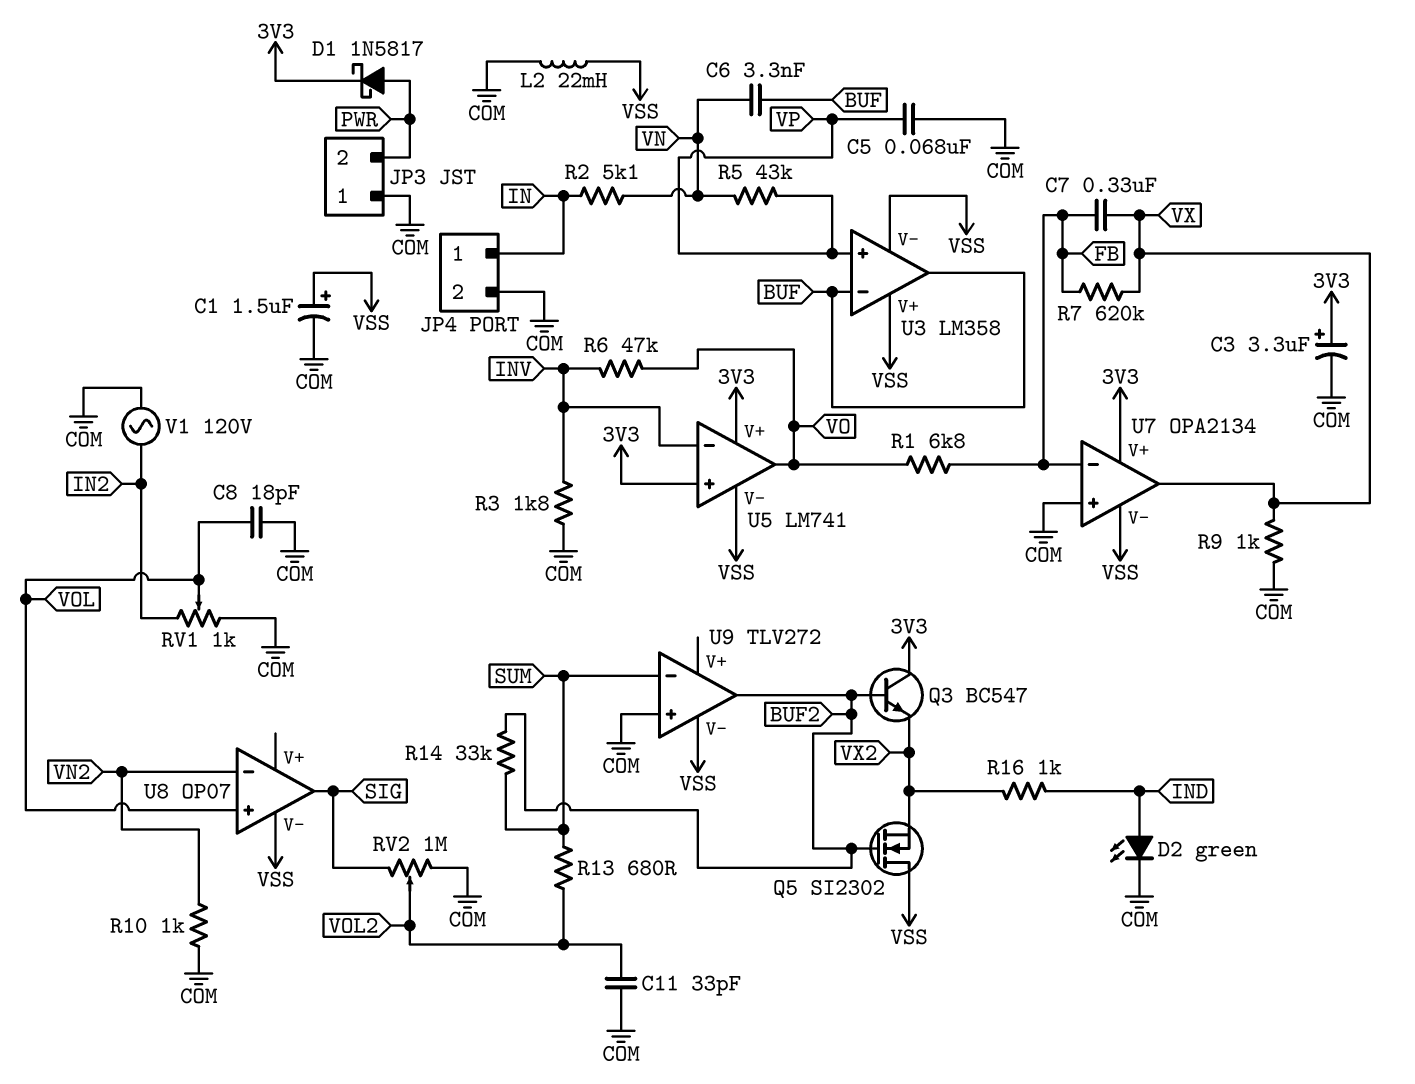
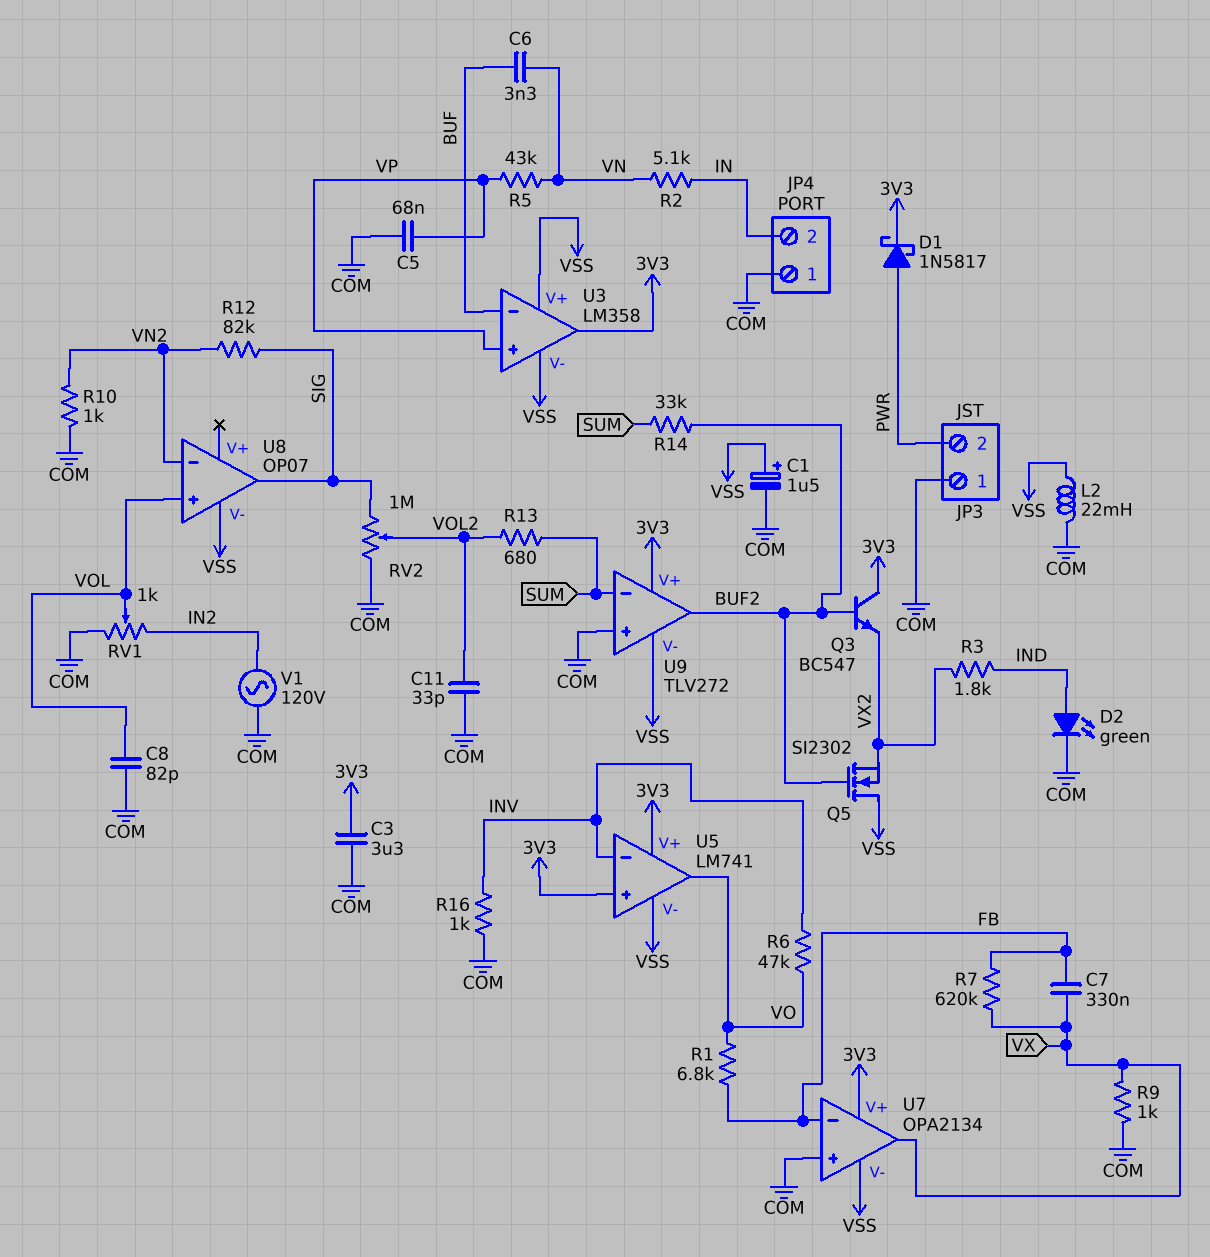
C3: 3.3uF (plus 3V3, minus COM) -> 3.3uF (3V3, COM)
C8: 18pF (COM, VOL) -> 82pF (COM, VOL)
JP4 pin 1: IN -> COM
JP4 pin 2: COM -> IN
R3: 1.8k (COM, INV) -> 1.8k (IND, VX2)
R12: none -> 82k (SIG, VN2)
R16: 1k (IND, VX2) -> 1k (COM, INV)
U3 pin out: BUF -> 3V3
U9 pin V+: none -> 3V3

